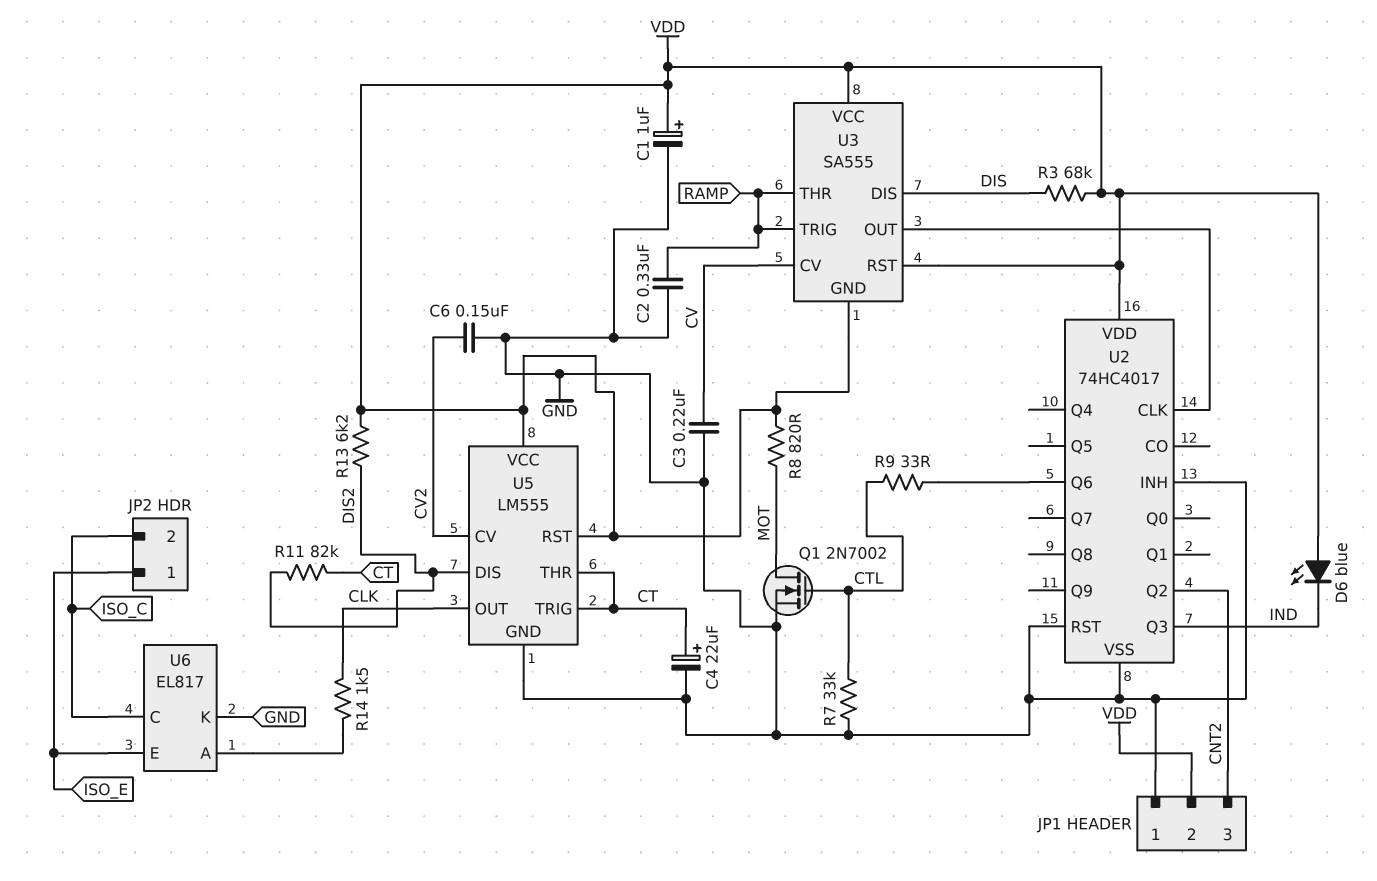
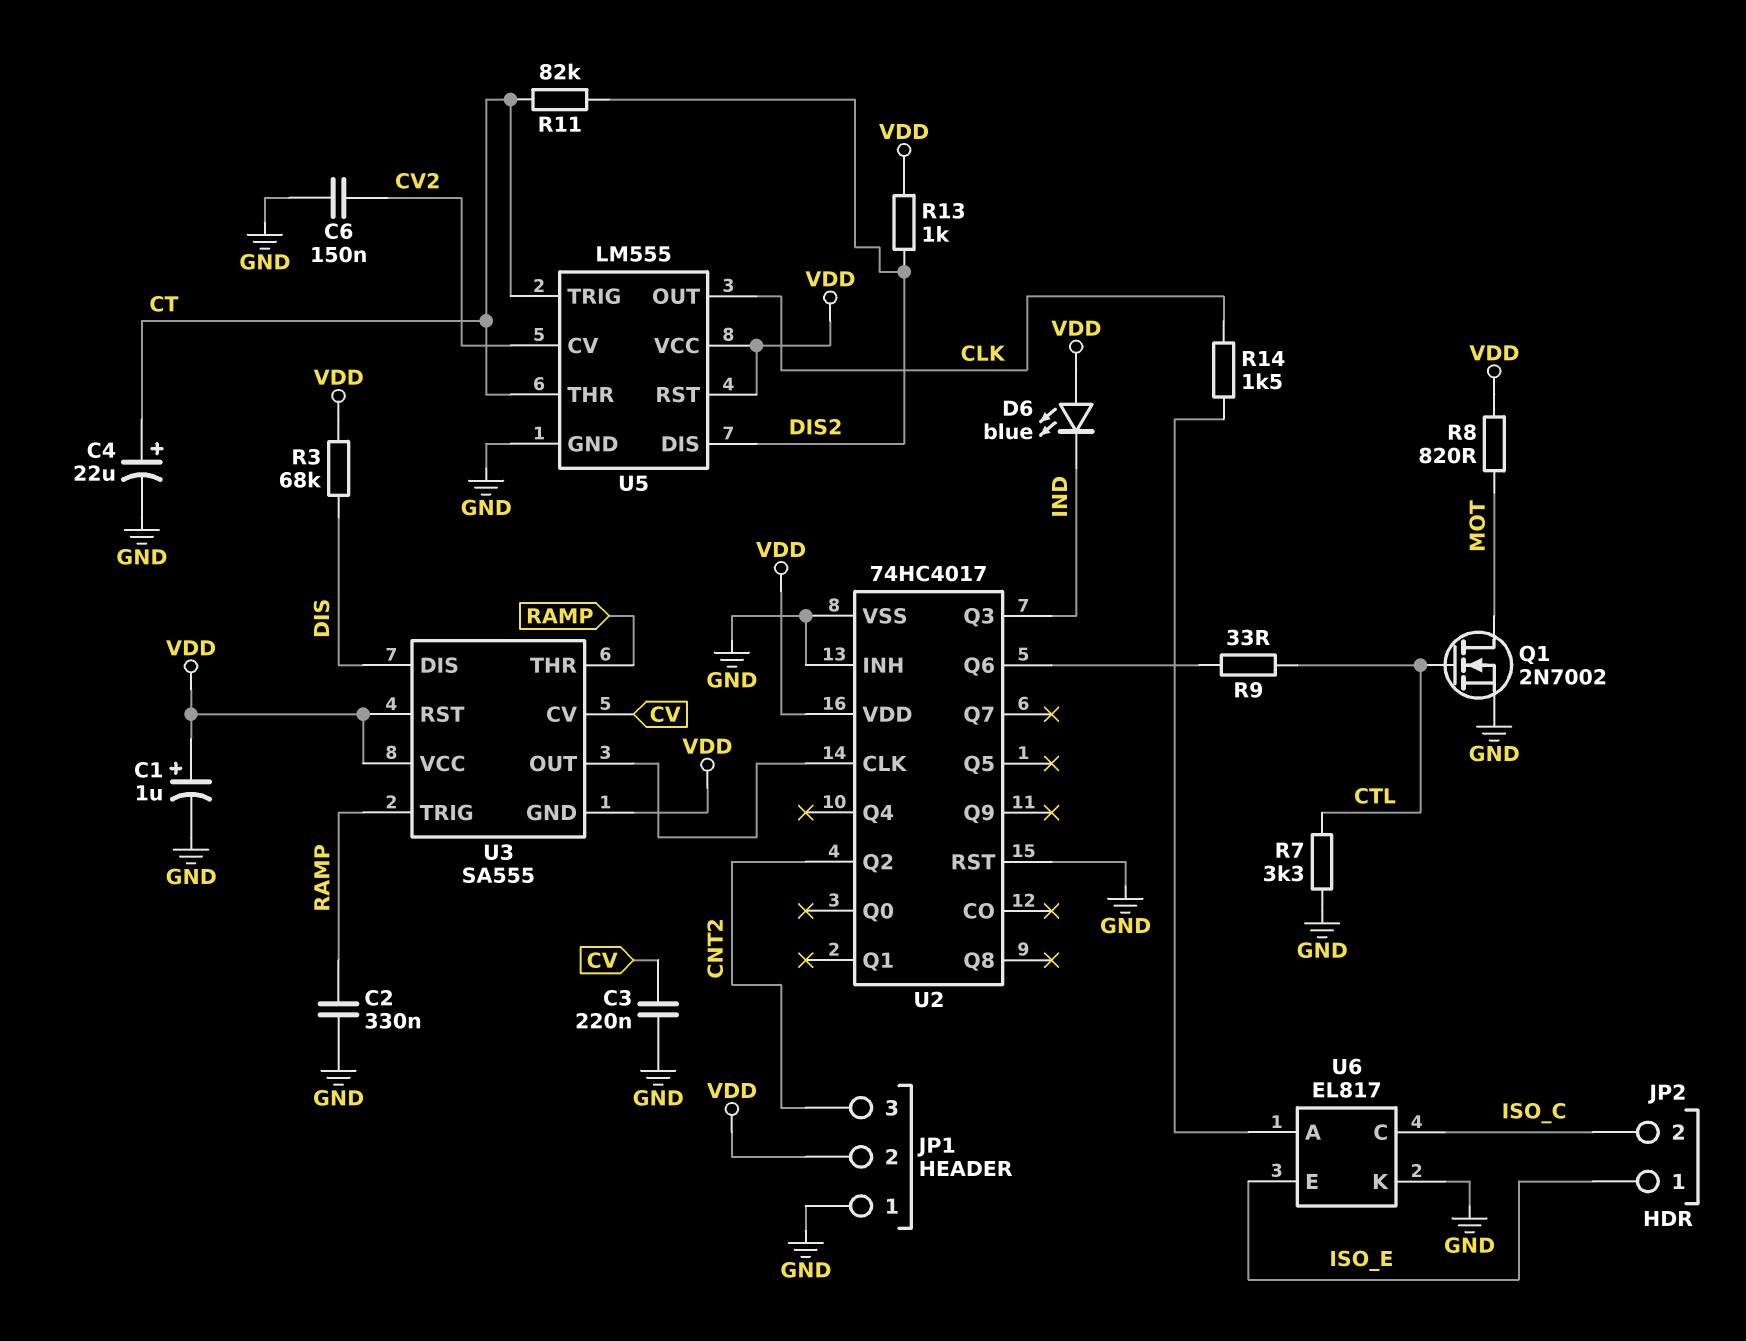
R7: 33k (CTL, GND) -> 3.3k (CTL, GND)
R13: 6.2k (DIS2, VDD) -> 1k (DIS2, VDD)

